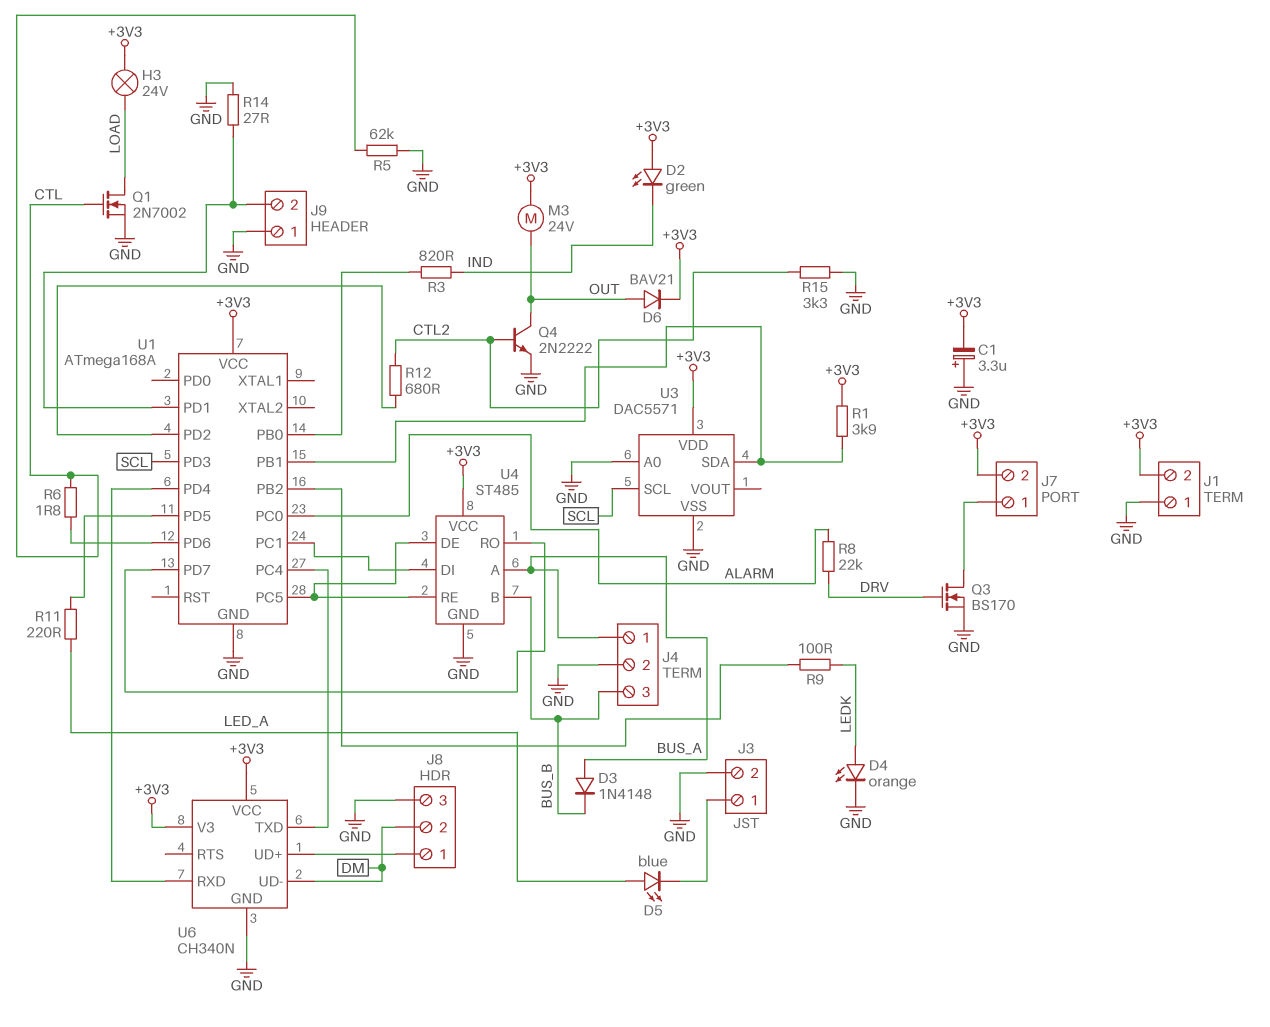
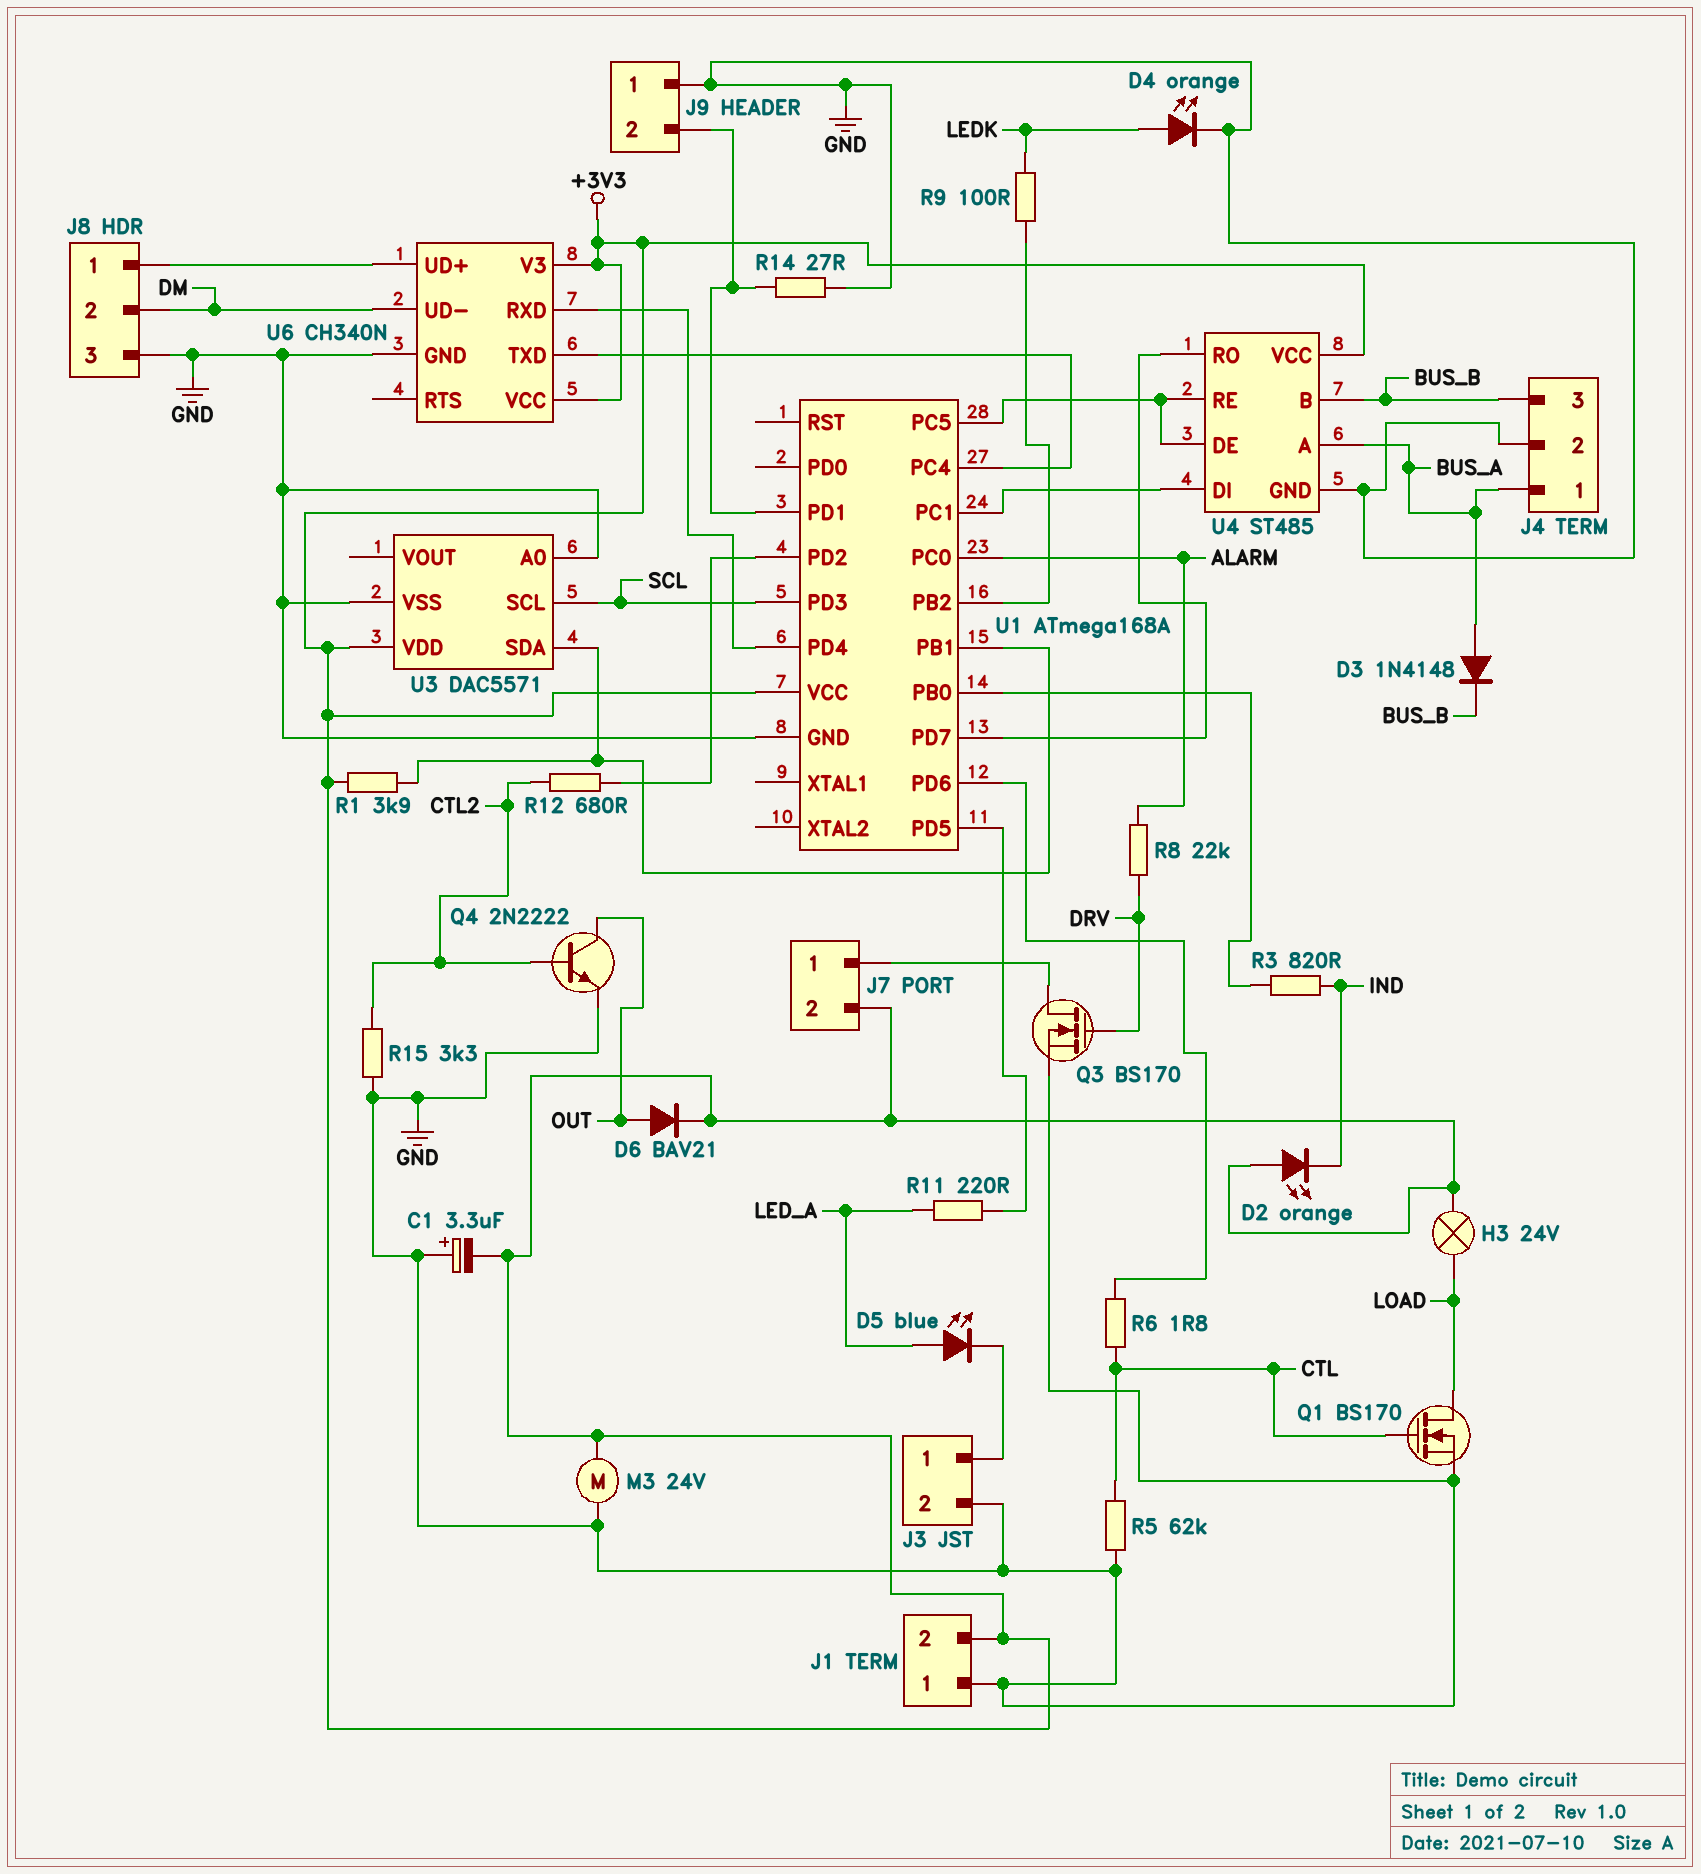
D2: LED green (A +3V3, K IND) -> LED orange (A +3V3, K IND)
M3: motor 24V (+3V3, OUT) -> motor 24V (+3V3, GND)
Q1: NMOS 2N7002 (G CTL, D LOAD, S GND) -> NMOS BS170 (G CTL, D LOAD, S GND)

